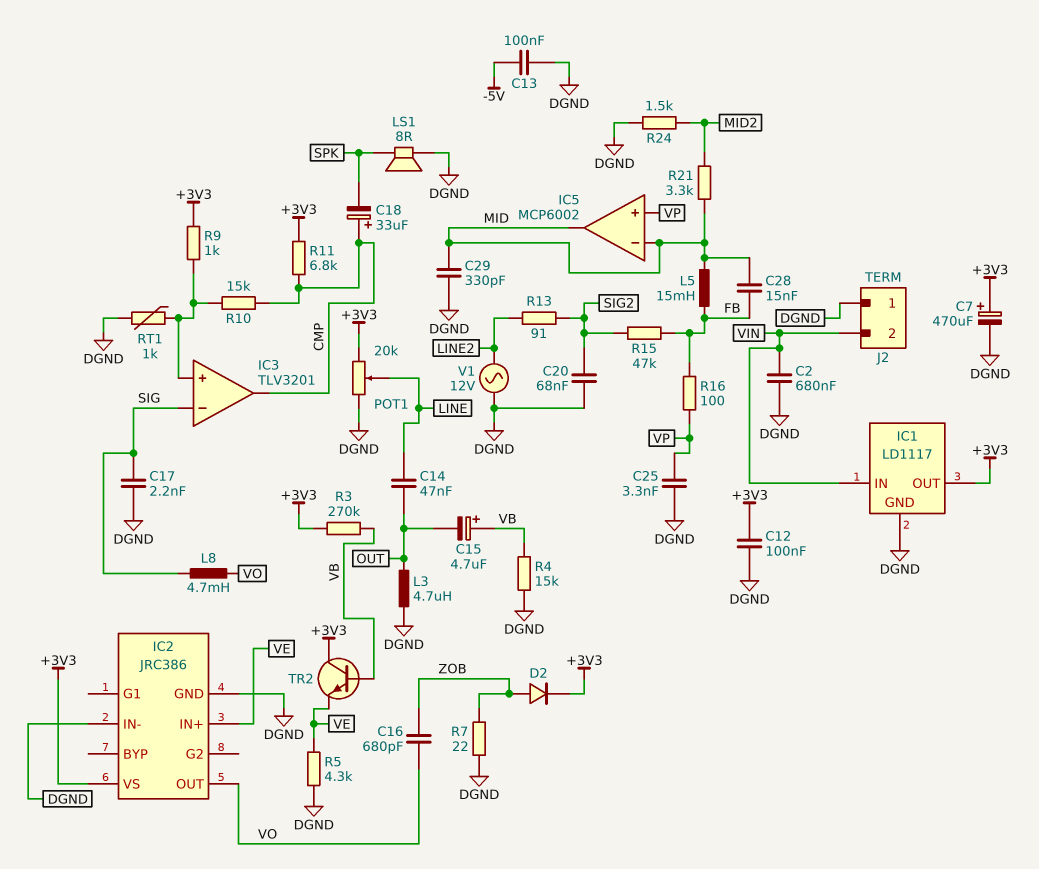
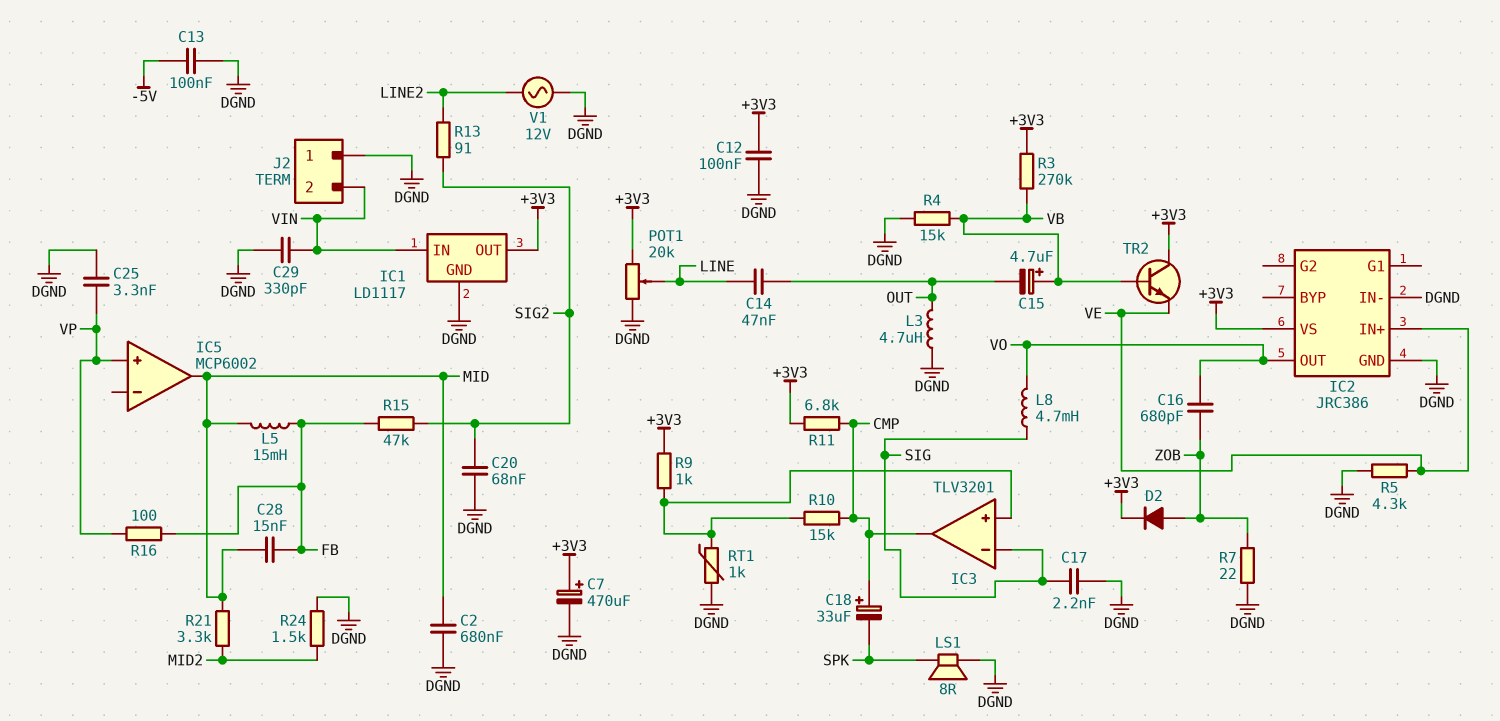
C2: 680nF (DGND, VIN) -> 680nF (DGND, MID)
C29: 330pF (DGND, MID) -> 330pF (DGND, VIN)
IC5 pin in-: MID -> none

